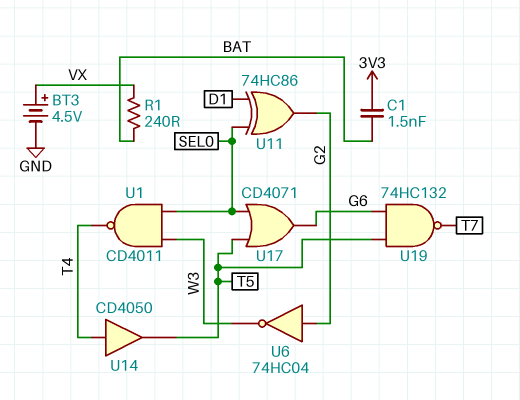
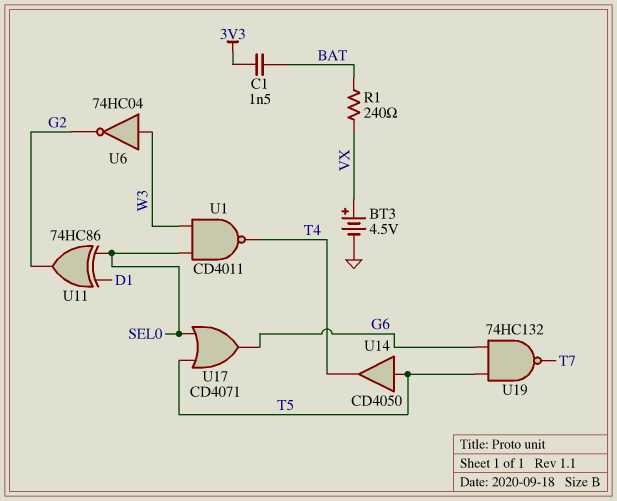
U6: NOT 74HC04 (in G2, out W3) -> NOT 74HC04 (in W3, out G2)
U14: buffer CD4050 (in T4, out T5) -> buffer CD4050 (in T5, out T4)

